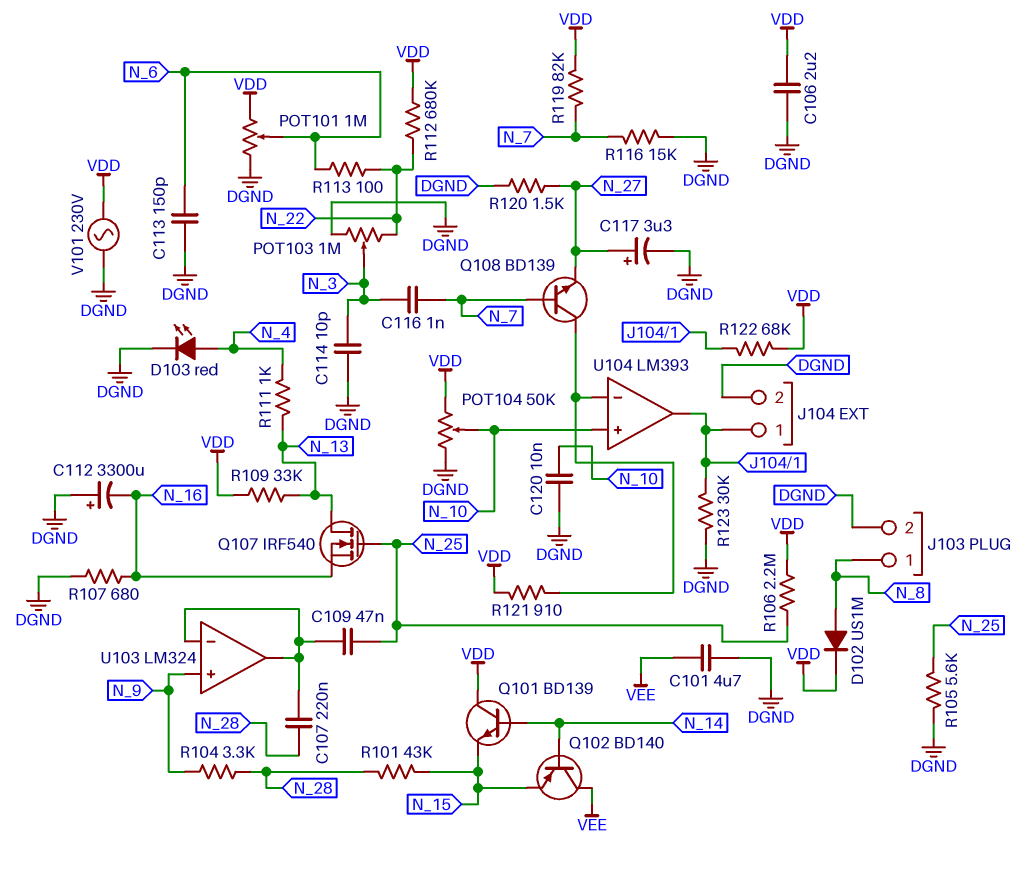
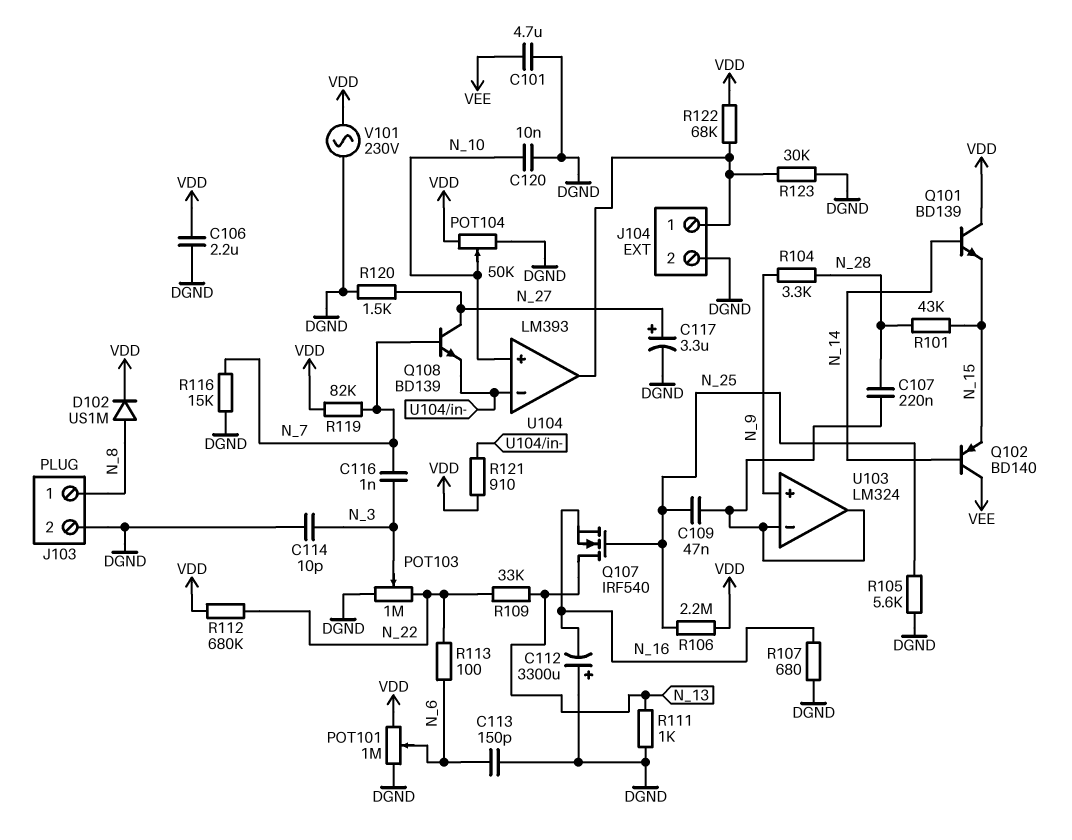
D103: LED red (A N_4, K DGND) -> none
Q108: NPN BD139 (B N_7, C U104/in-, E N_27) -> NPN BD139 (B N_7, C N_27, E U104/in-)
R109: 33k (N_13, VDD) -> 33k (N_13, N_22)
R111: 1k (N_4, N_13) -> 1k (DGND, N_13)

